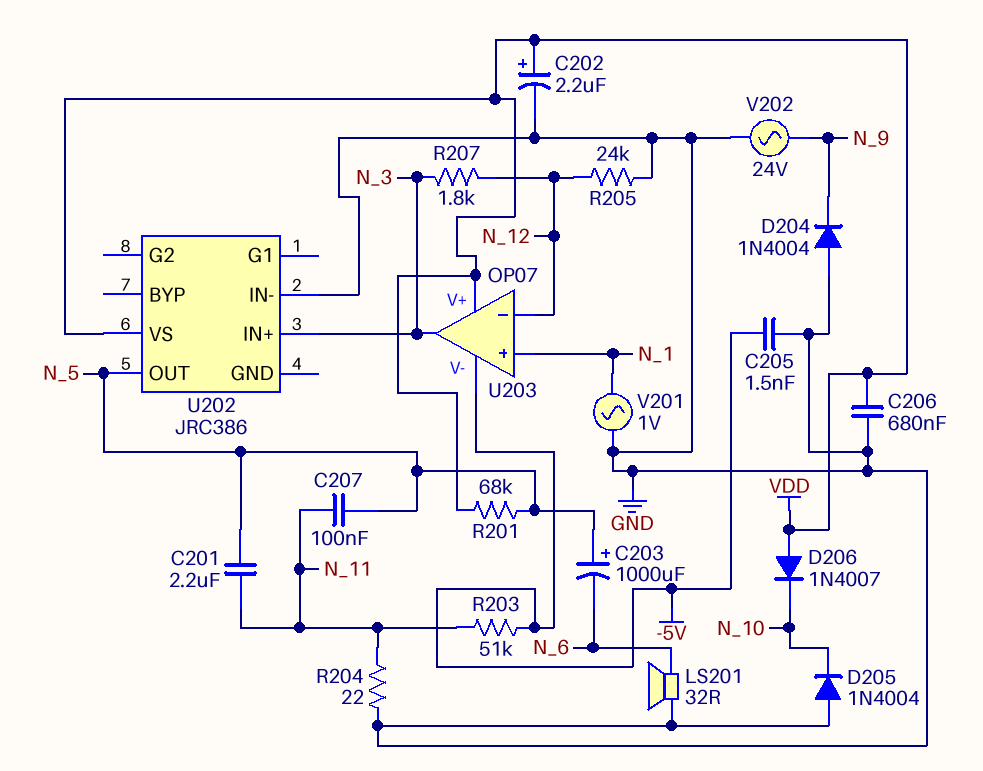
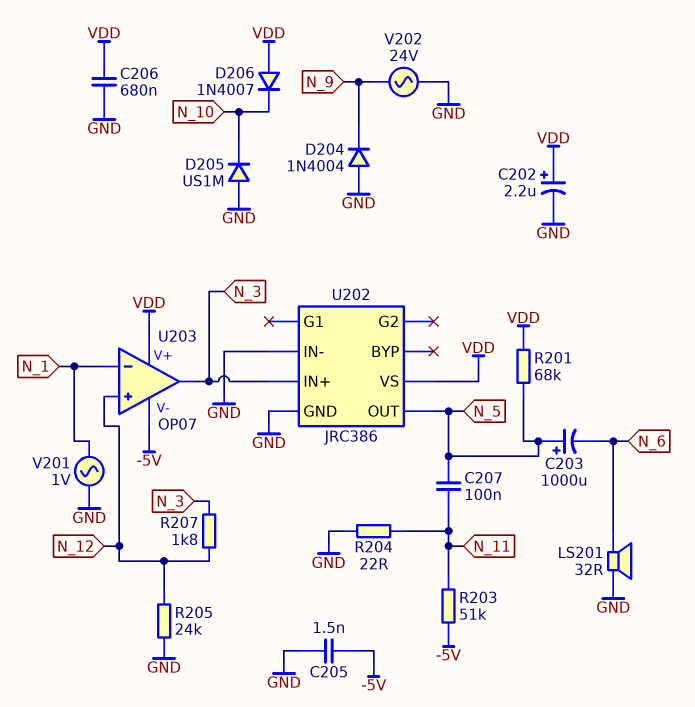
C201: 2.2uF (N_5, N_11) -> none
D205: diode 1N4004 (A GND, K N_10) -> diode US1M (A GND, K N_10)
U202 pin GND: none -> GND
U203 pin in+: N_1 -> N_12
U203 pin in-: N_12 -> N_1

